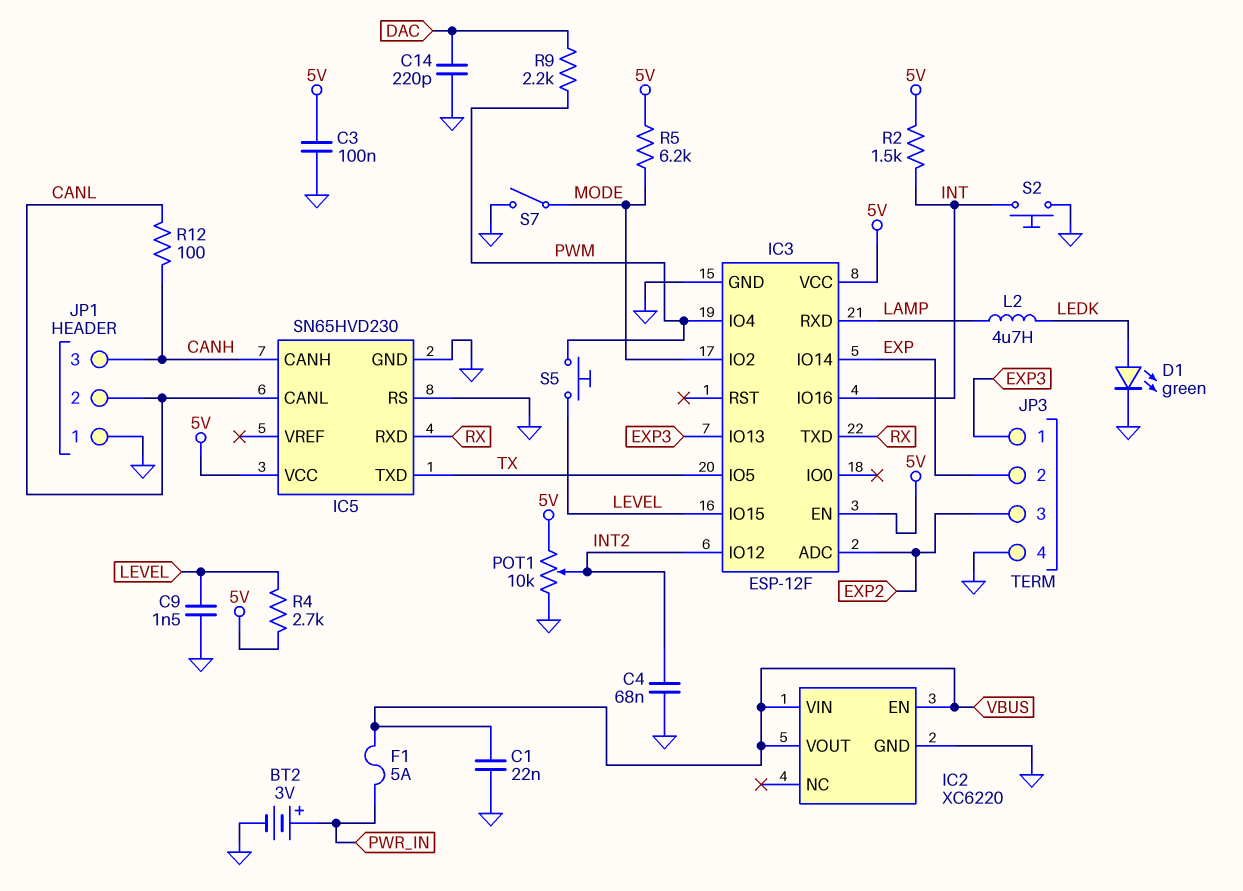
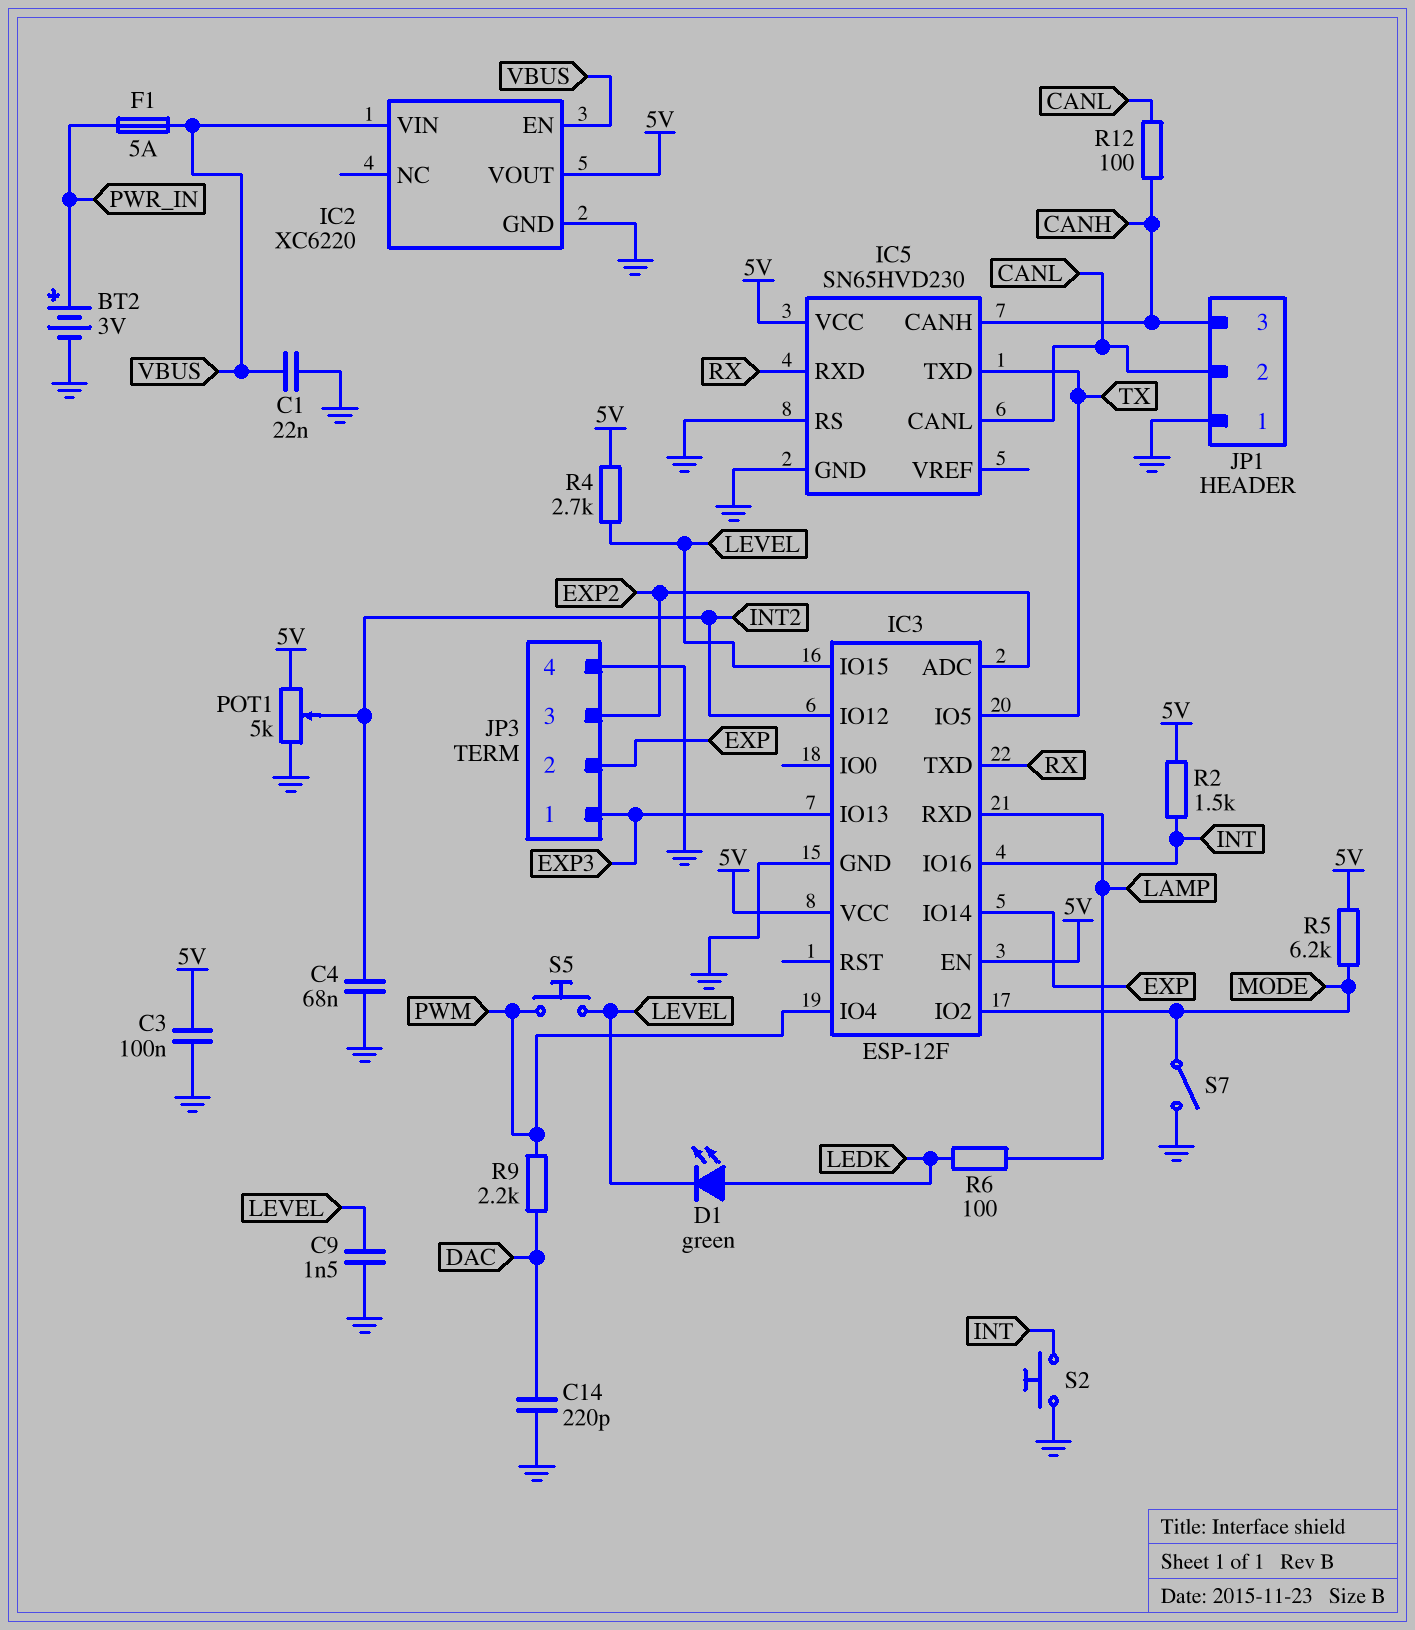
D1: LED green (A LEDK, K GND) -> LED green (A LEDK, K LEVEL)
IC2 pin VOUT: VBUS -> 5V
L2: 4.7uH (LAMP, LEDK) -> none
POT1: 10k (5V, GND, wiper INT2) -> 5k (5V, GND, wiper INT2)
R6: none -> 100 (LAMP, LEDK)

